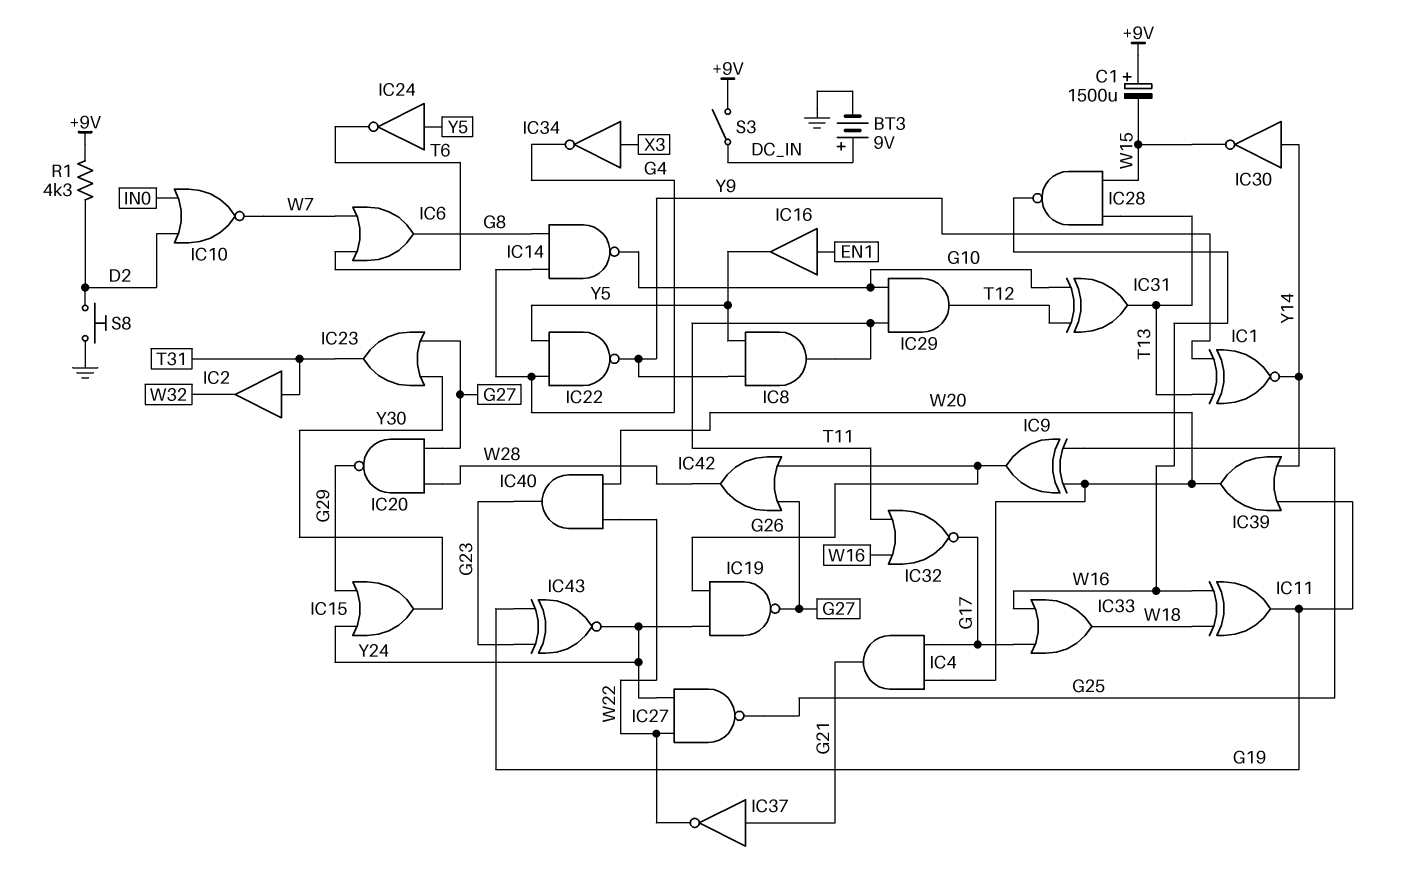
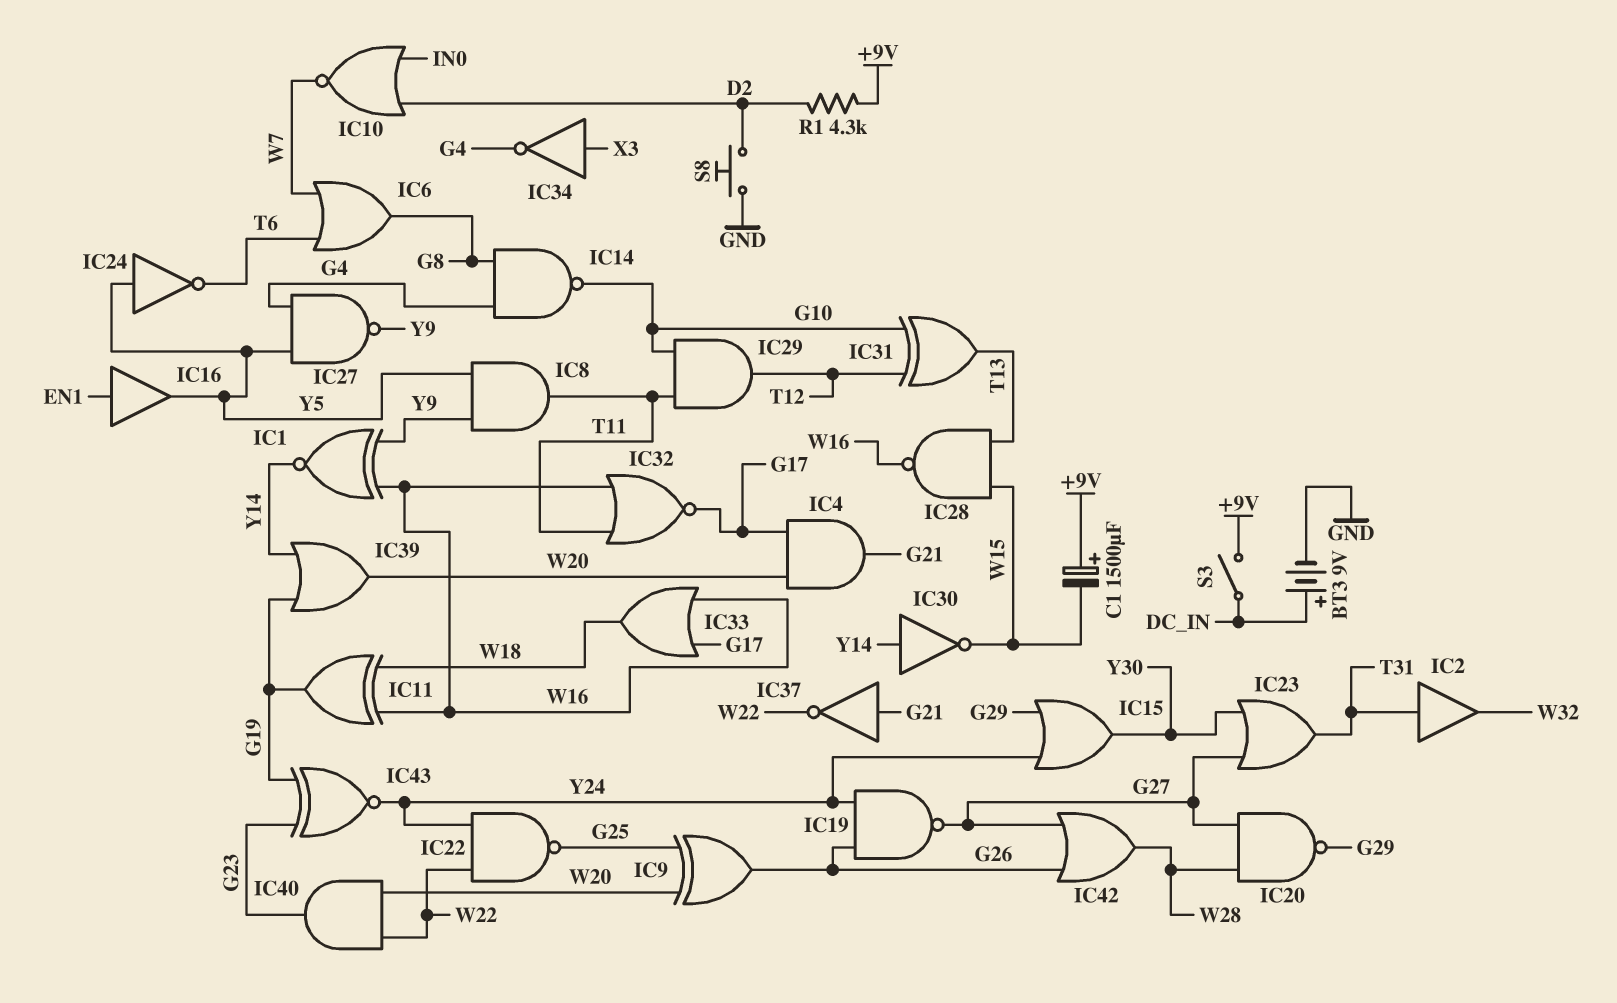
IC1: XNOR (in T13, in Y9, out Y14) -> XNOR (in W16, in Y9, out Y14)
IC22: NAND (in G4, in Y5, out Y9) -> NAND (in W22, in Y24, out G25)
IC27: NAND (in W22, in Y24, out G25) -> NAND (in G4, in Y5, out Y9)

